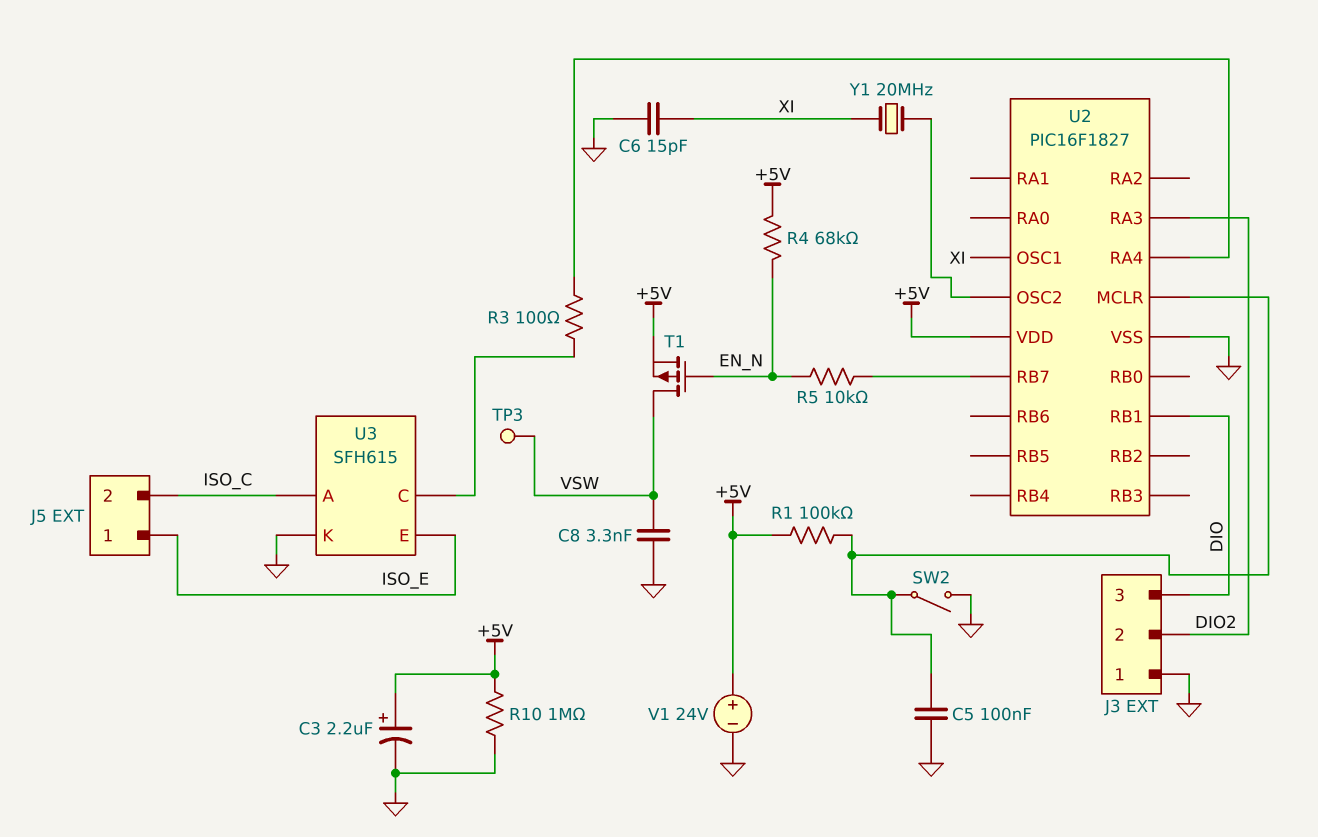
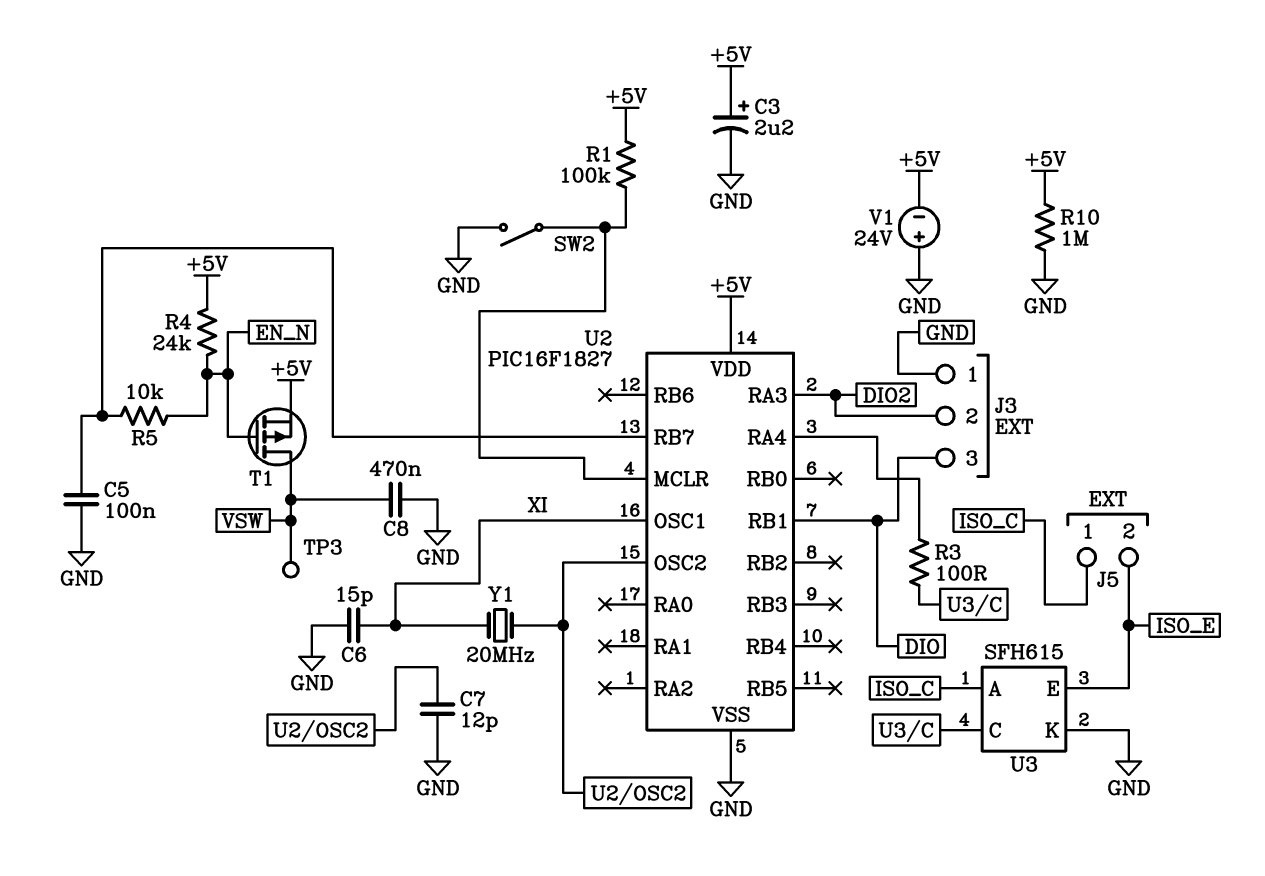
C5: 100nF (GND, U2/MCLR) -> 100nF (GND, U2/RB7)
C7: none -> 12pF (GND, U2/OSC2)
C8: 3.3nF (GND, VSW) -> 470nF (GND, VSW)
J5 pin 1: ISO_E -> ISO_C
J5 pin 2: ISO_C -> ISO_E
R4: 68k (+5V, EN_N) -> 24k (+5V, EN_N)
V1: 24V (plus +5V, minus GND) -> 24V (plus GND, minus +5V)

